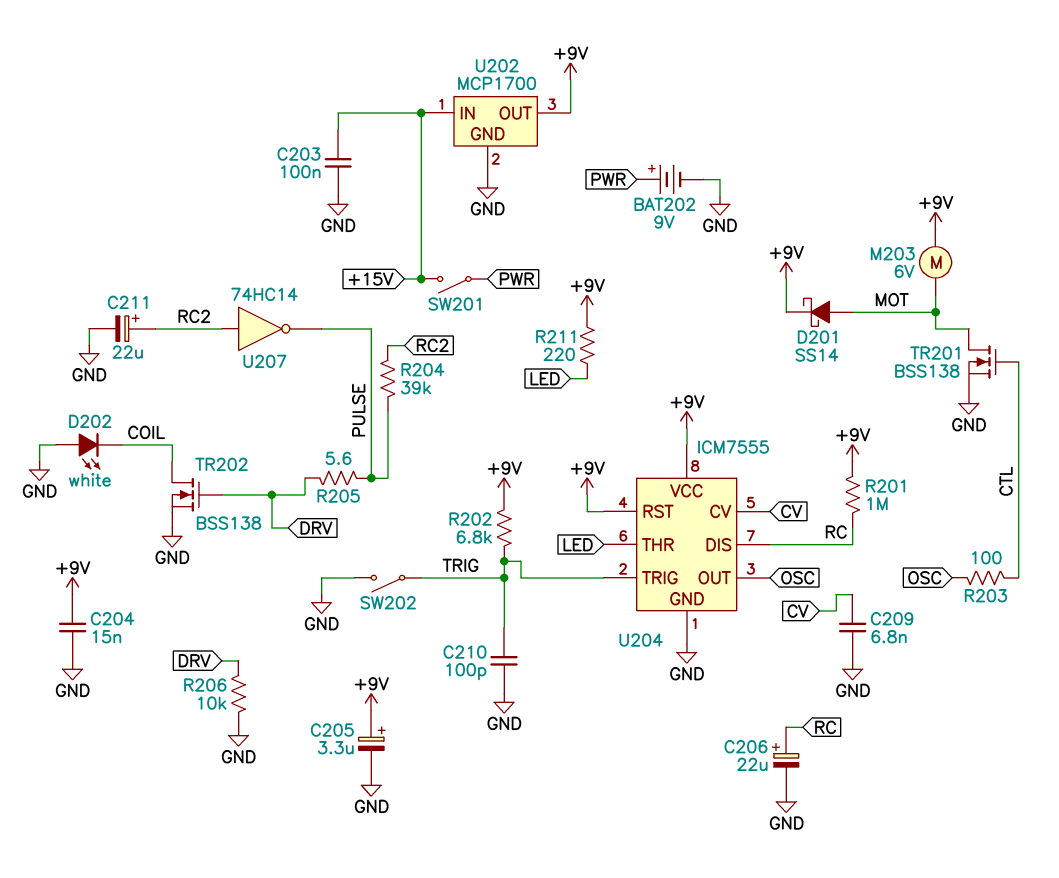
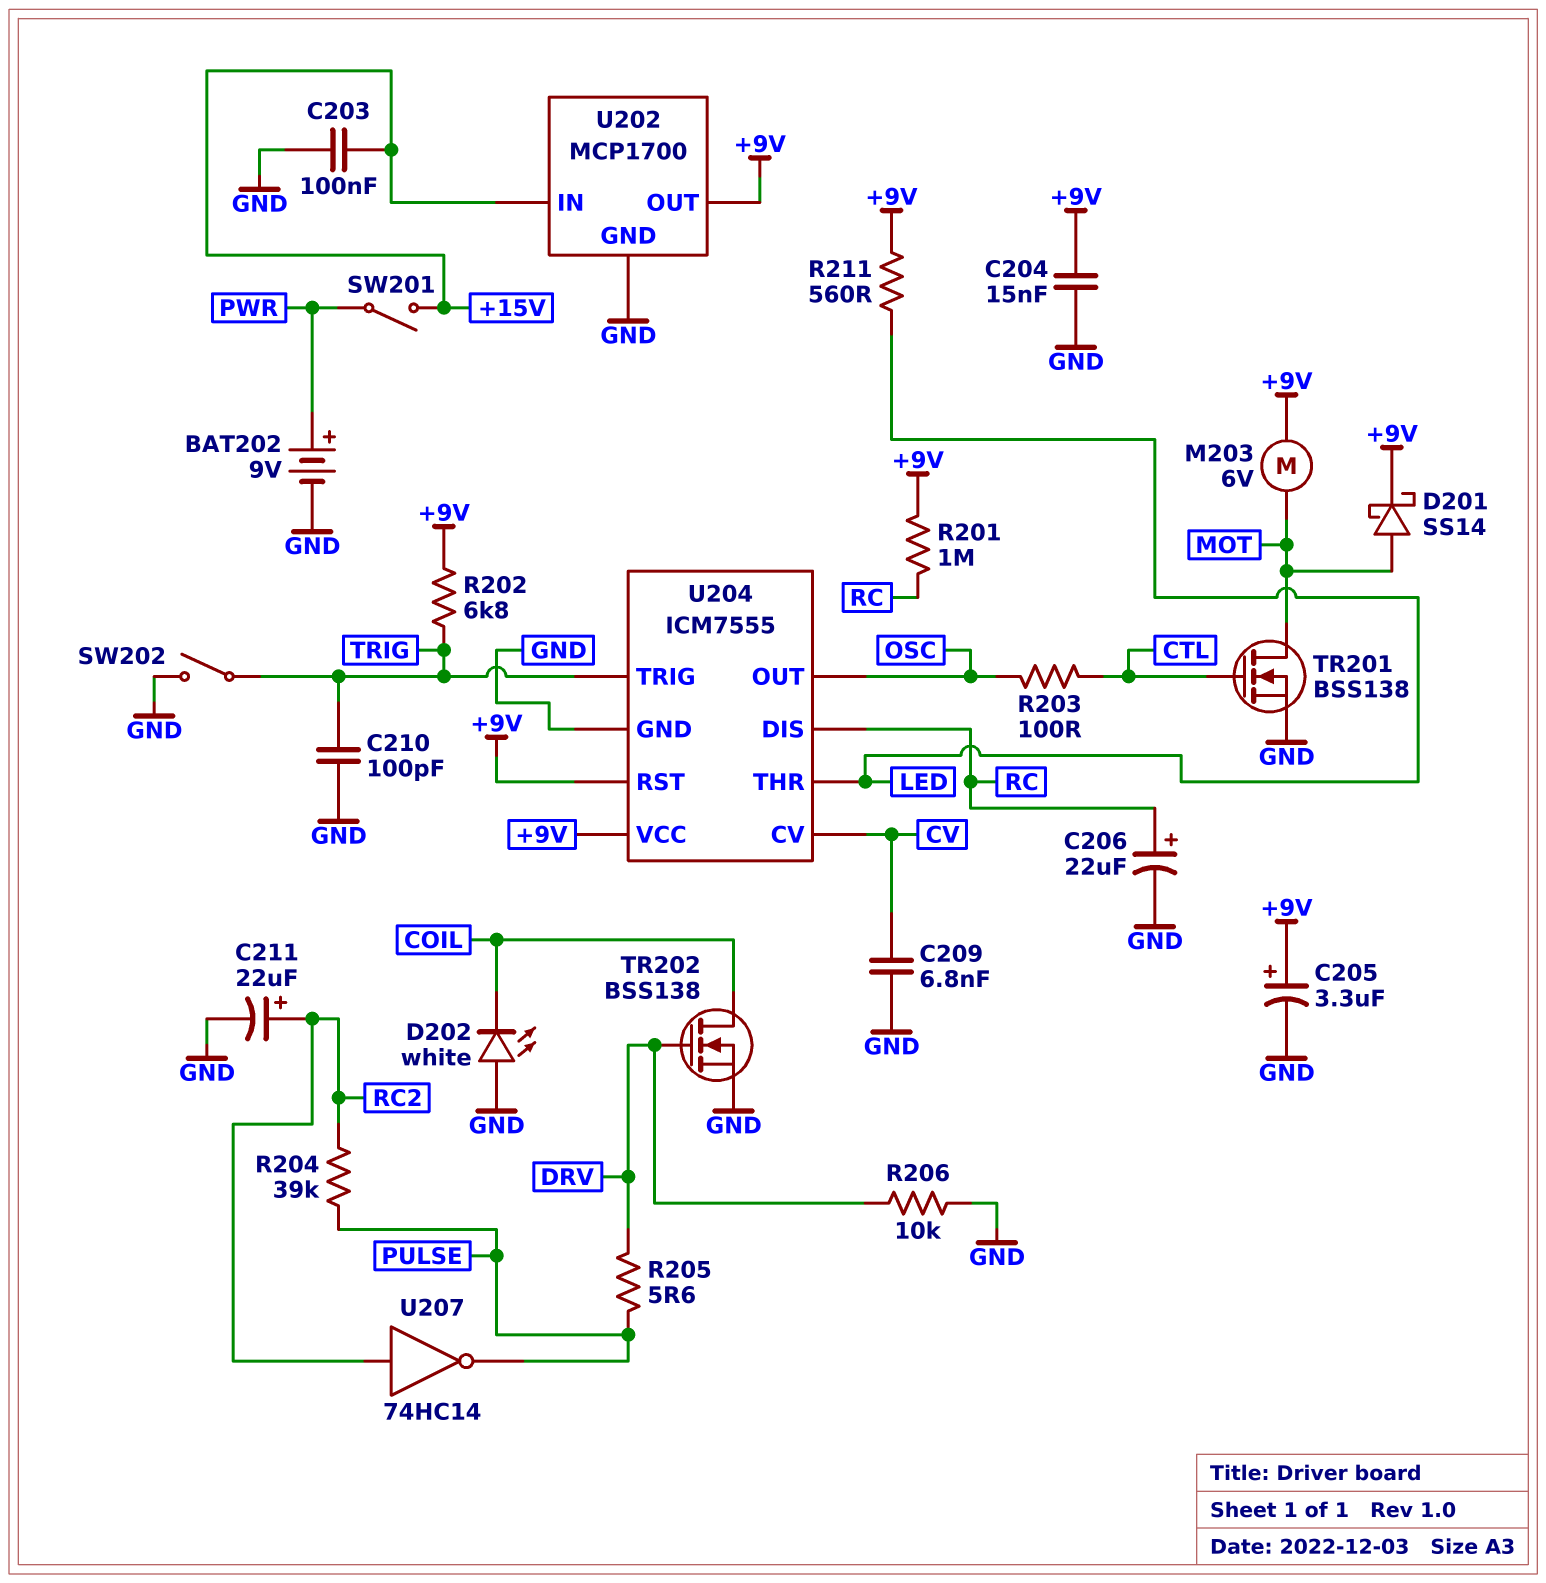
R211: 220 (+9V, LED) -> 560 (+9V, LED)

